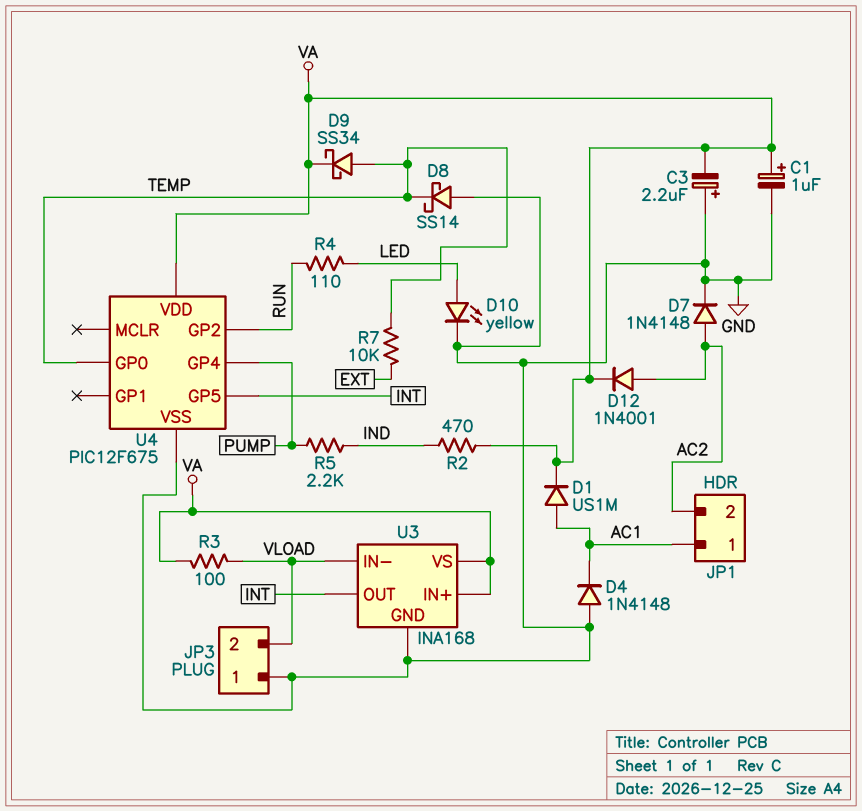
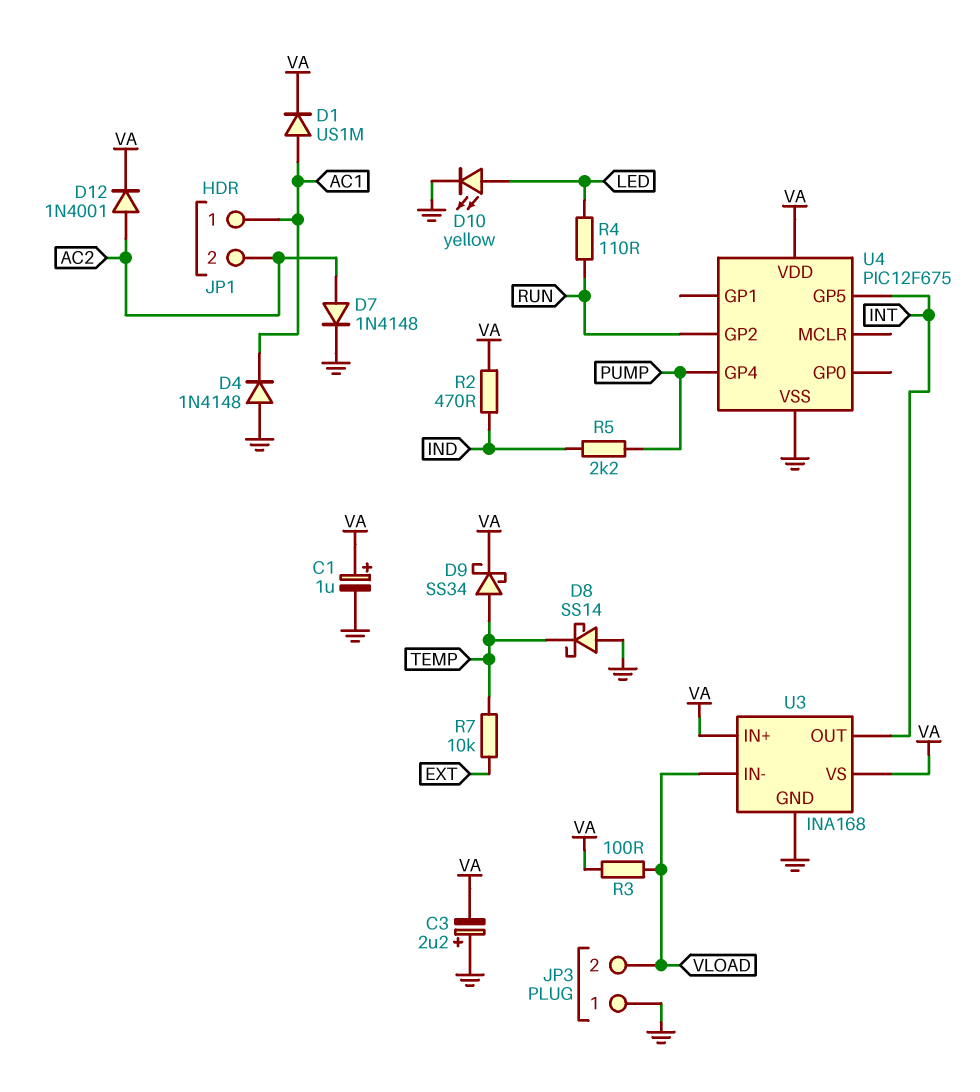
U4 pin GP0: TEMP -> none

